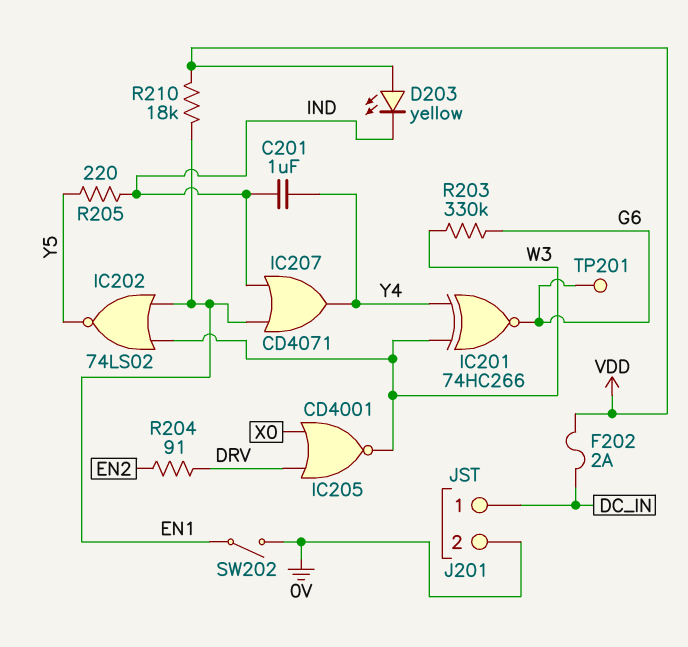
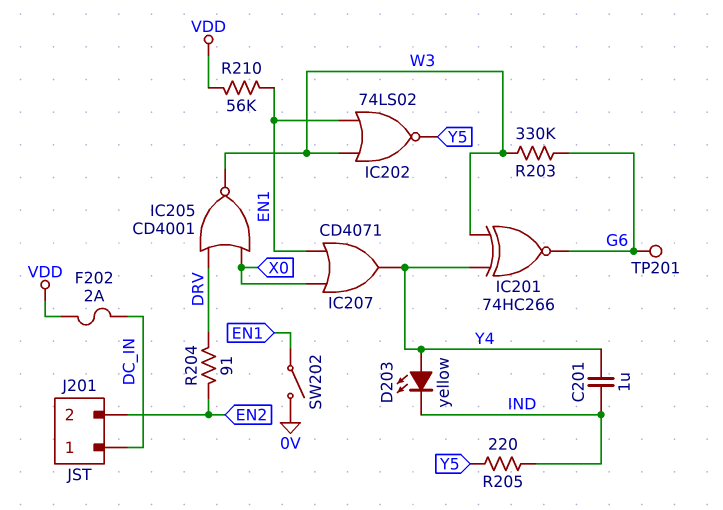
D203: LED yellow (A VDD, K IND) -> LED yellow (A Y4, K IND)
IC207: OR CD4071 (in EN1, in IND, out Y4) -> OR CD4071 (in EN1, in X0, out Y4)
J201 pin 2: 0V -> EN2
R210: 18k (EN1, VDD) -> 56k (EN1, VDD)

